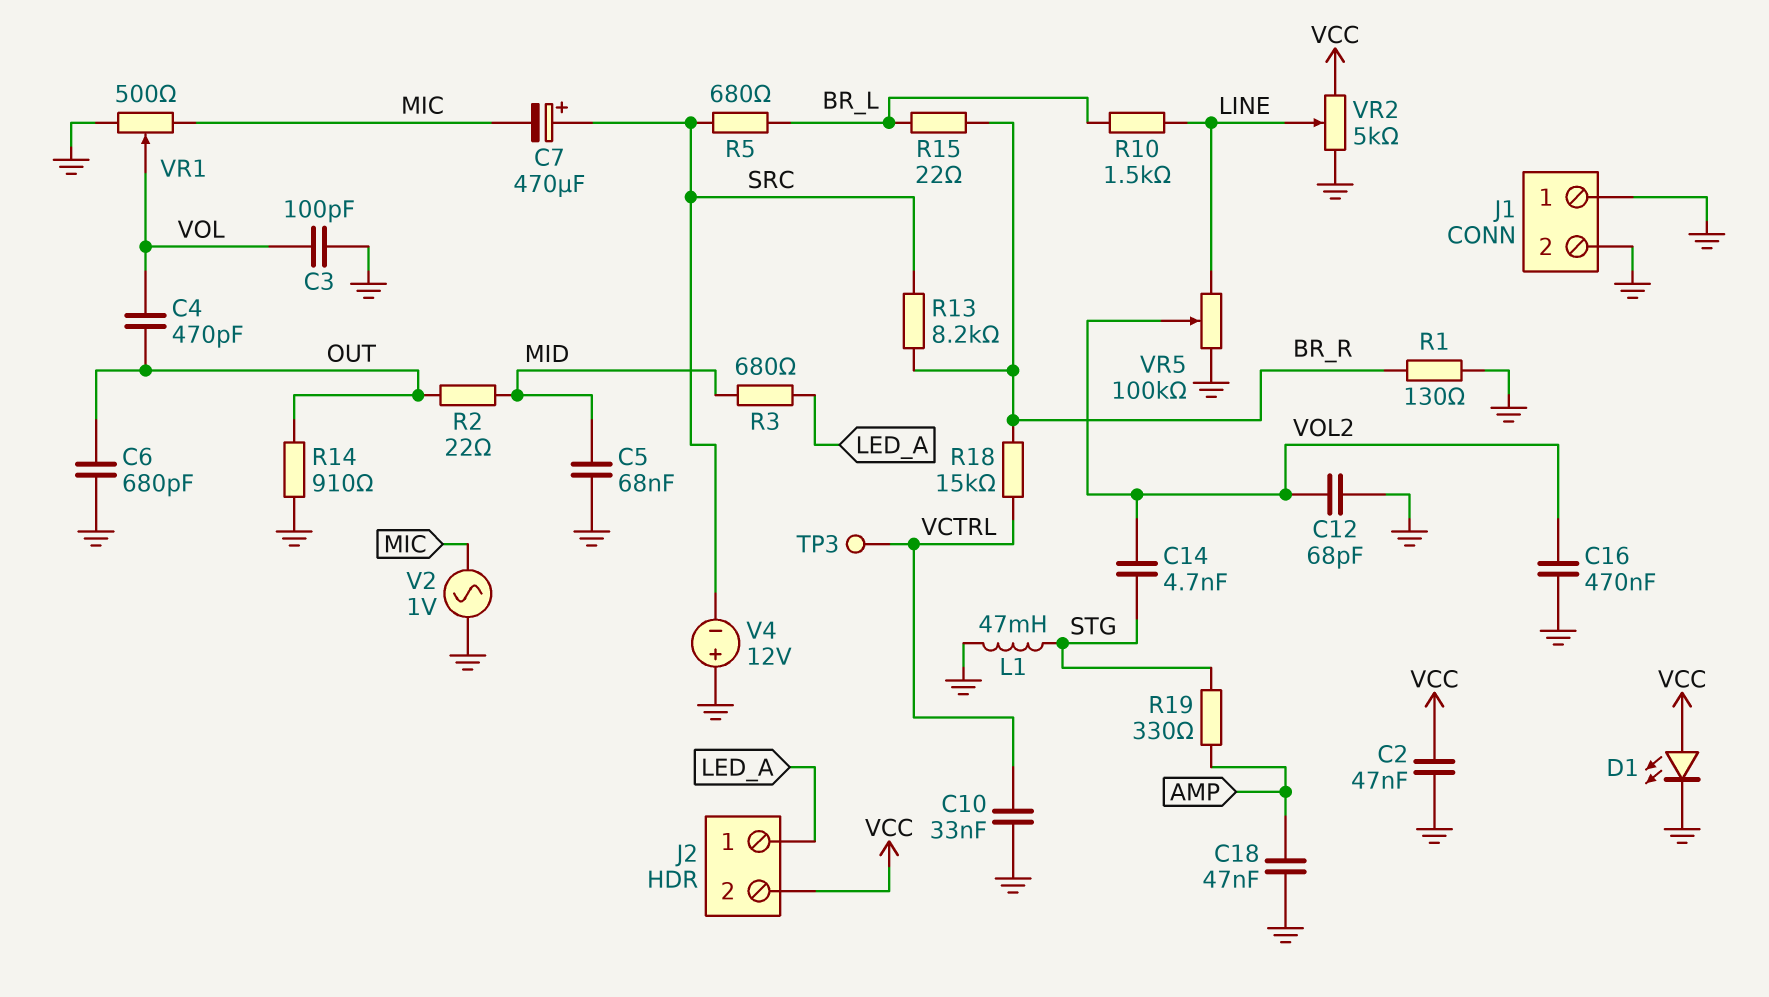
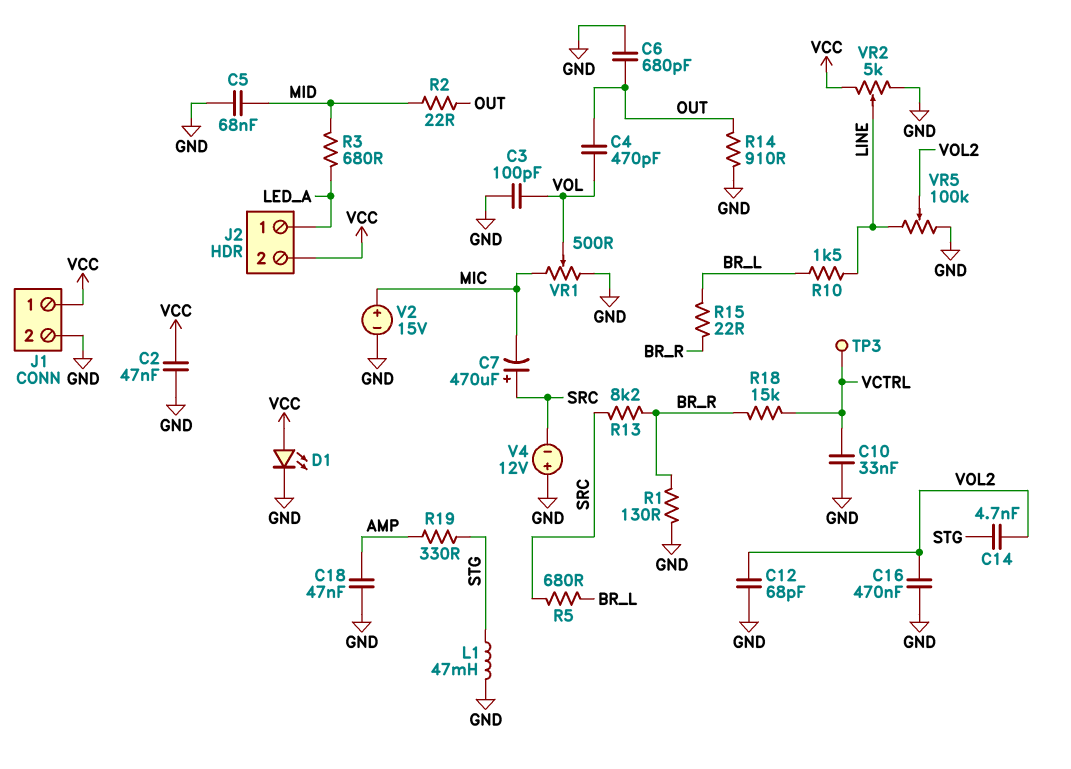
J1 pin 1: GND -> VCC
V2: AC 1V (GND, MIC) -> 15V (plus MIC, minus GND)

